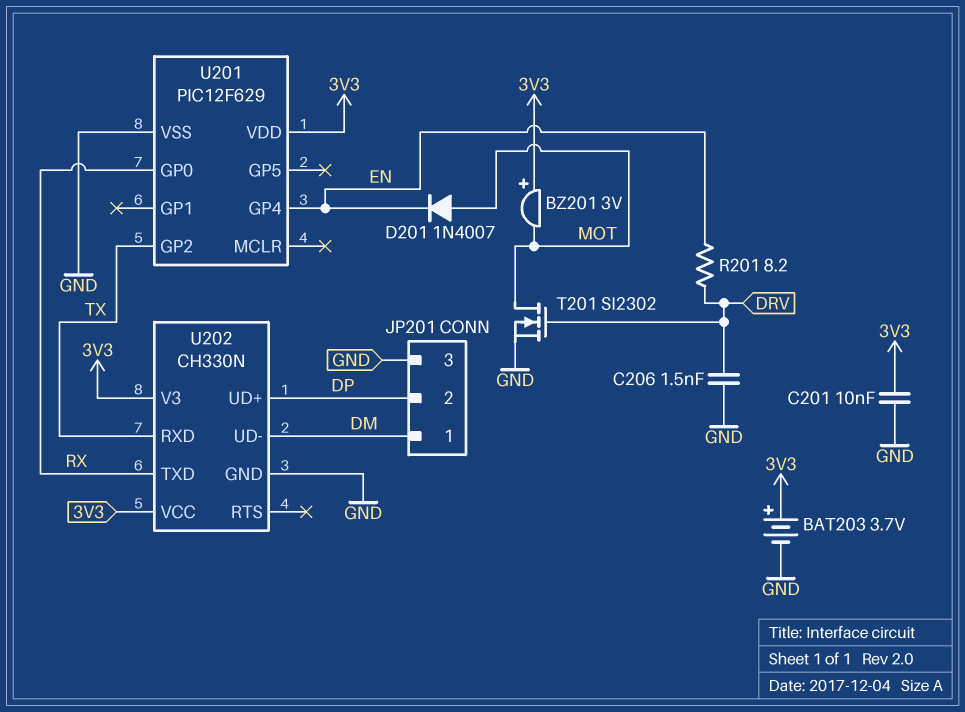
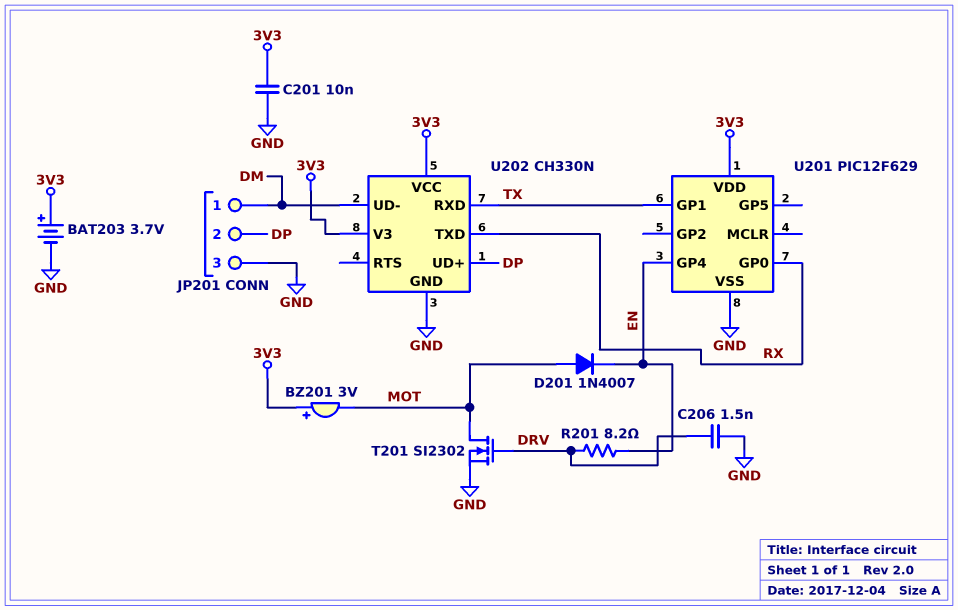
U201 pin GP1: none -> TX
U201 pin GP2: TX -> none

